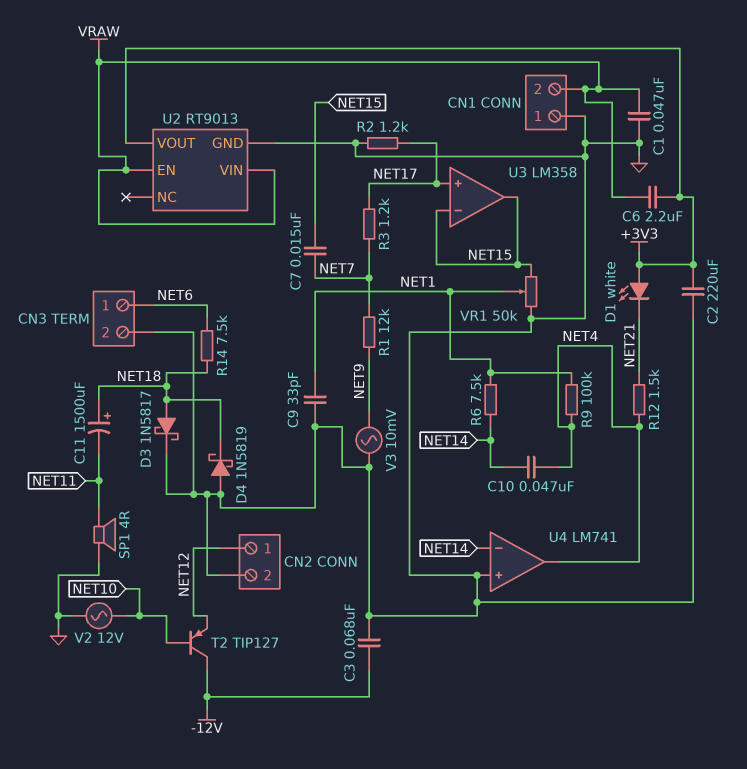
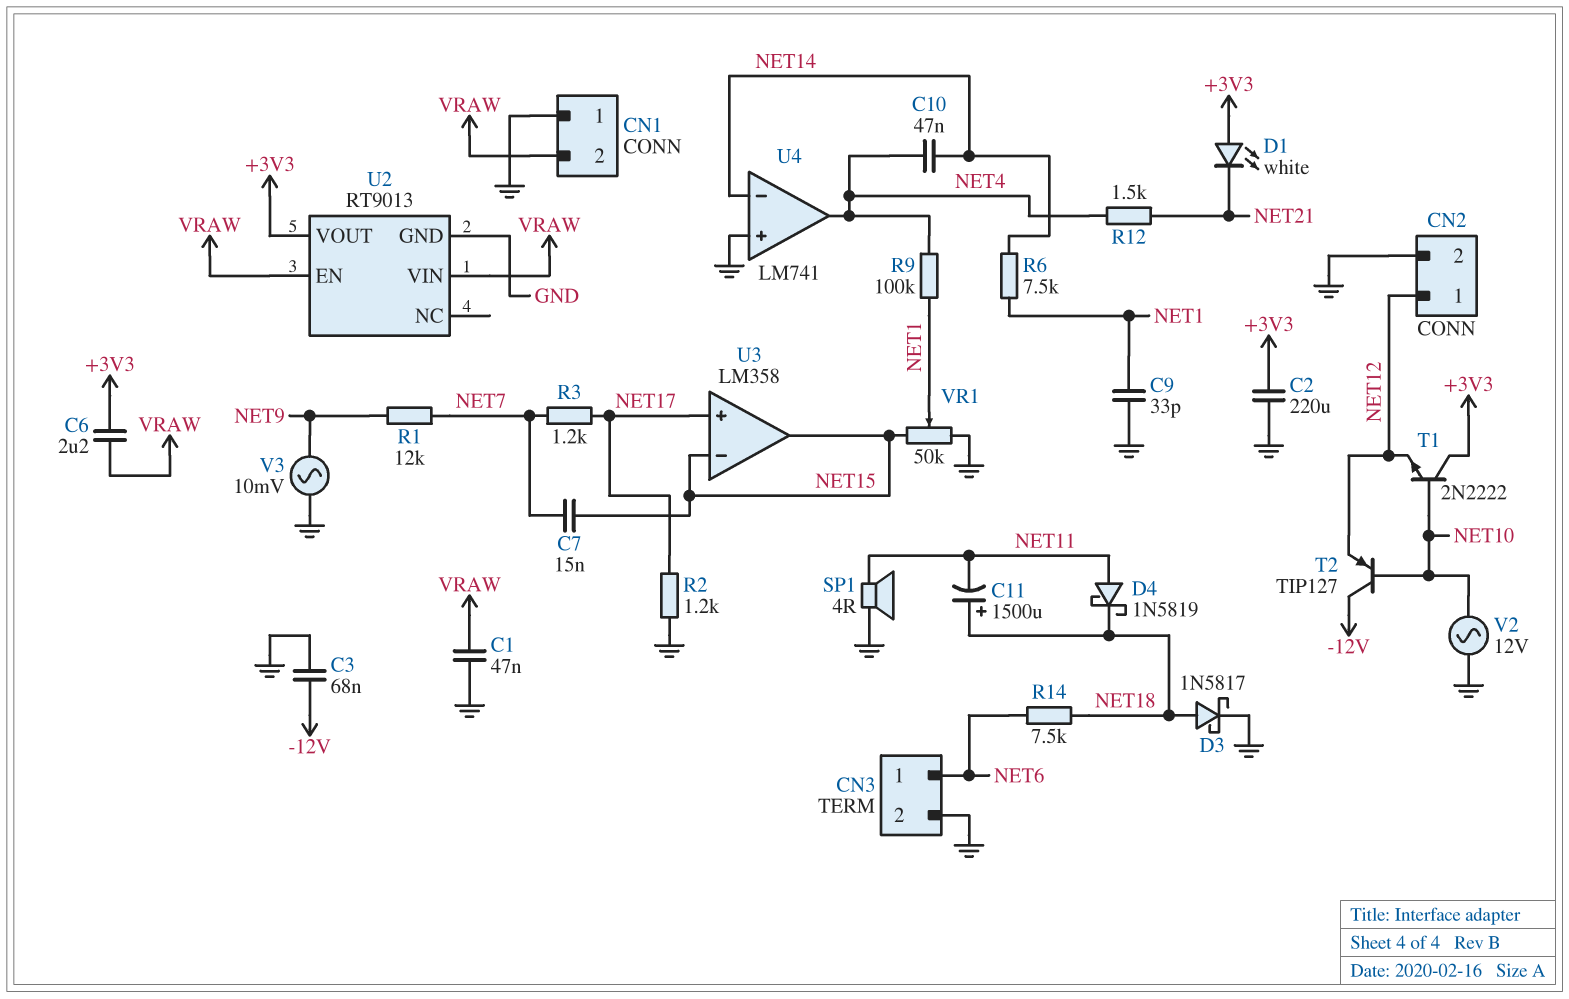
D4: schottky 1N5819 (A GND, K NET18) -> schottky 1N5819 (A NET11, K NET18)
T1: none -> NPN 2N2222 (B NET10, C +3V3, E NET12)

